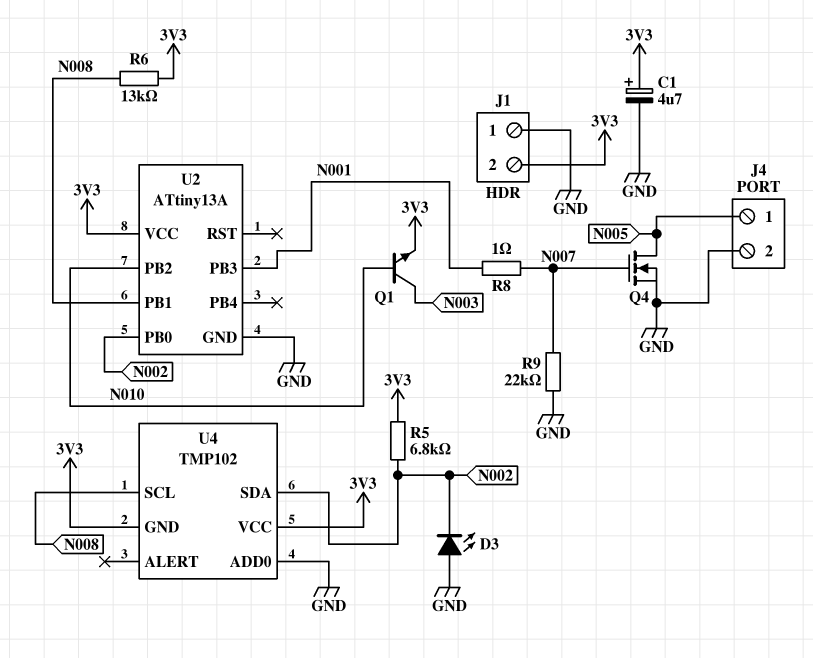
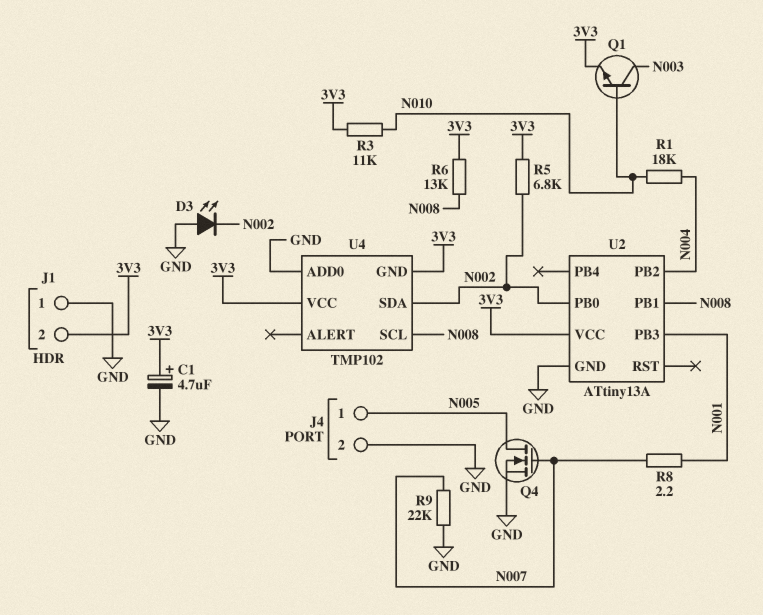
R1: none -> 18k (N004, N010)
R3: none -> 11k (3V3, N010)
R8: 1 (N001, N007) -> 2.2 (N001, N007)
U2 pin PB2: N010 -> N004

